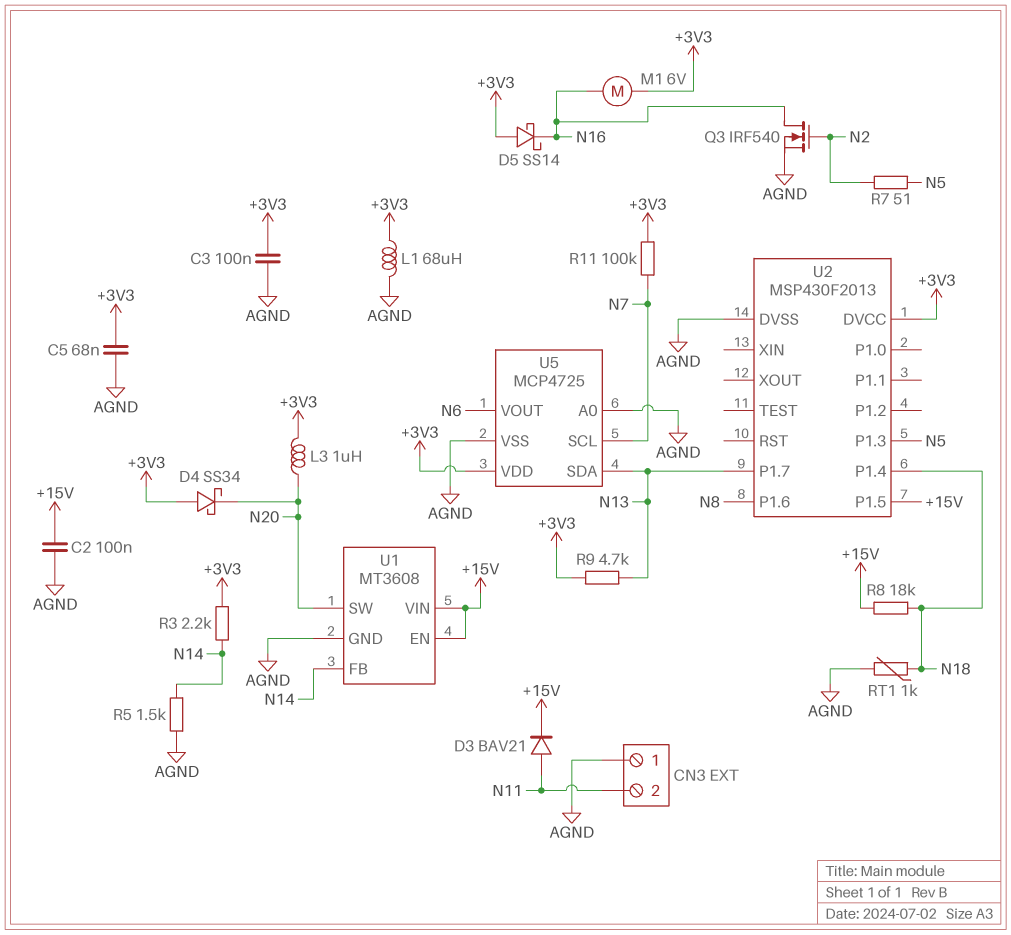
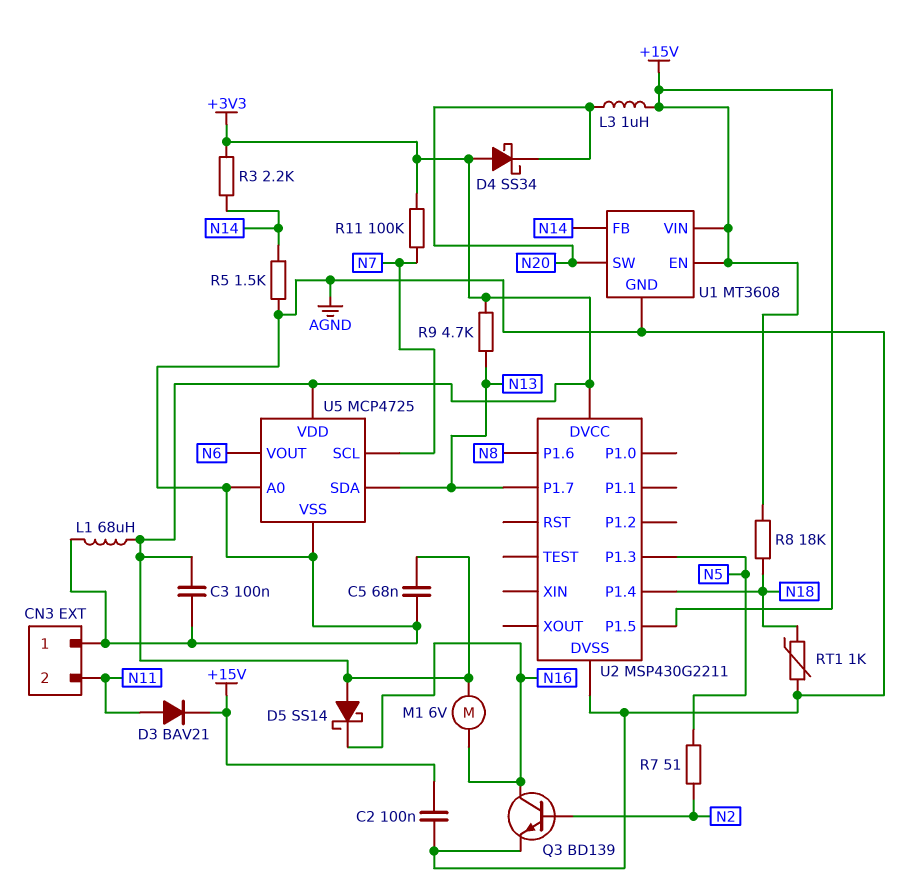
L3: 1uH (+3V3, N20) -> 1uH (+15V, N20)
Q3: NMOS IRF540 (G N2, D N16, S AGND) -> NPN BD139 (B N2, C N16, E AGND)
U2: MSP430F2013 -> MSP430G2211

